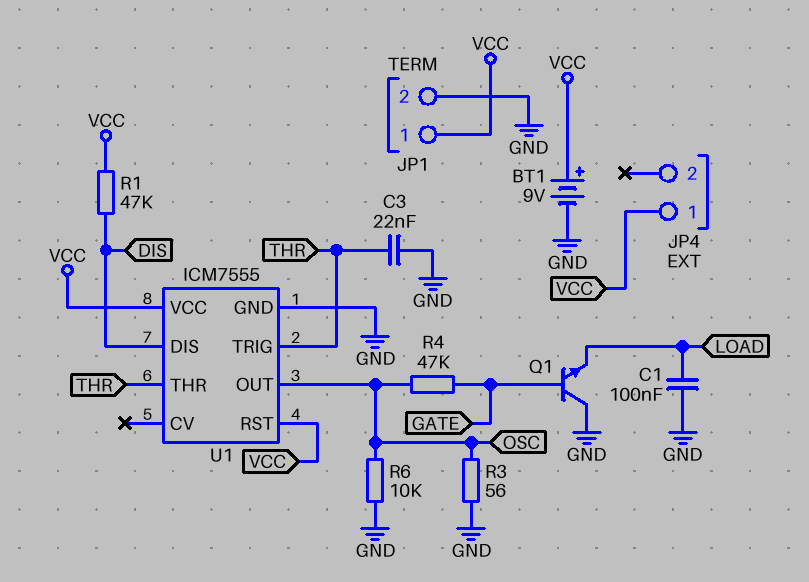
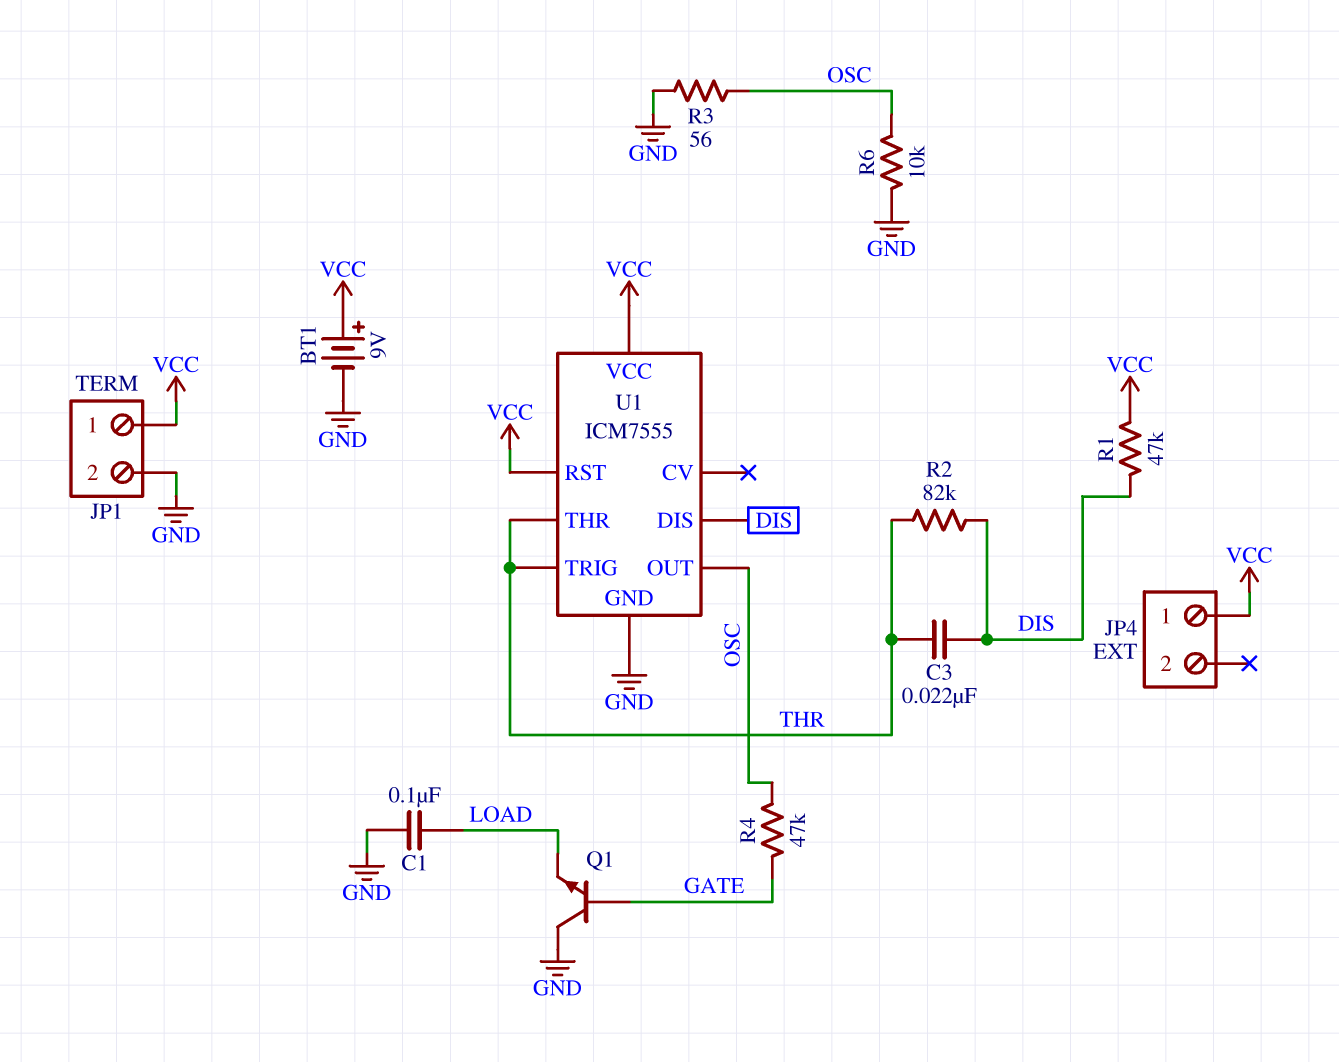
C3: 22nF (GND, THR) -> 22nF (DIS, THR)
R2: none -> 82k (DIS, THR)

